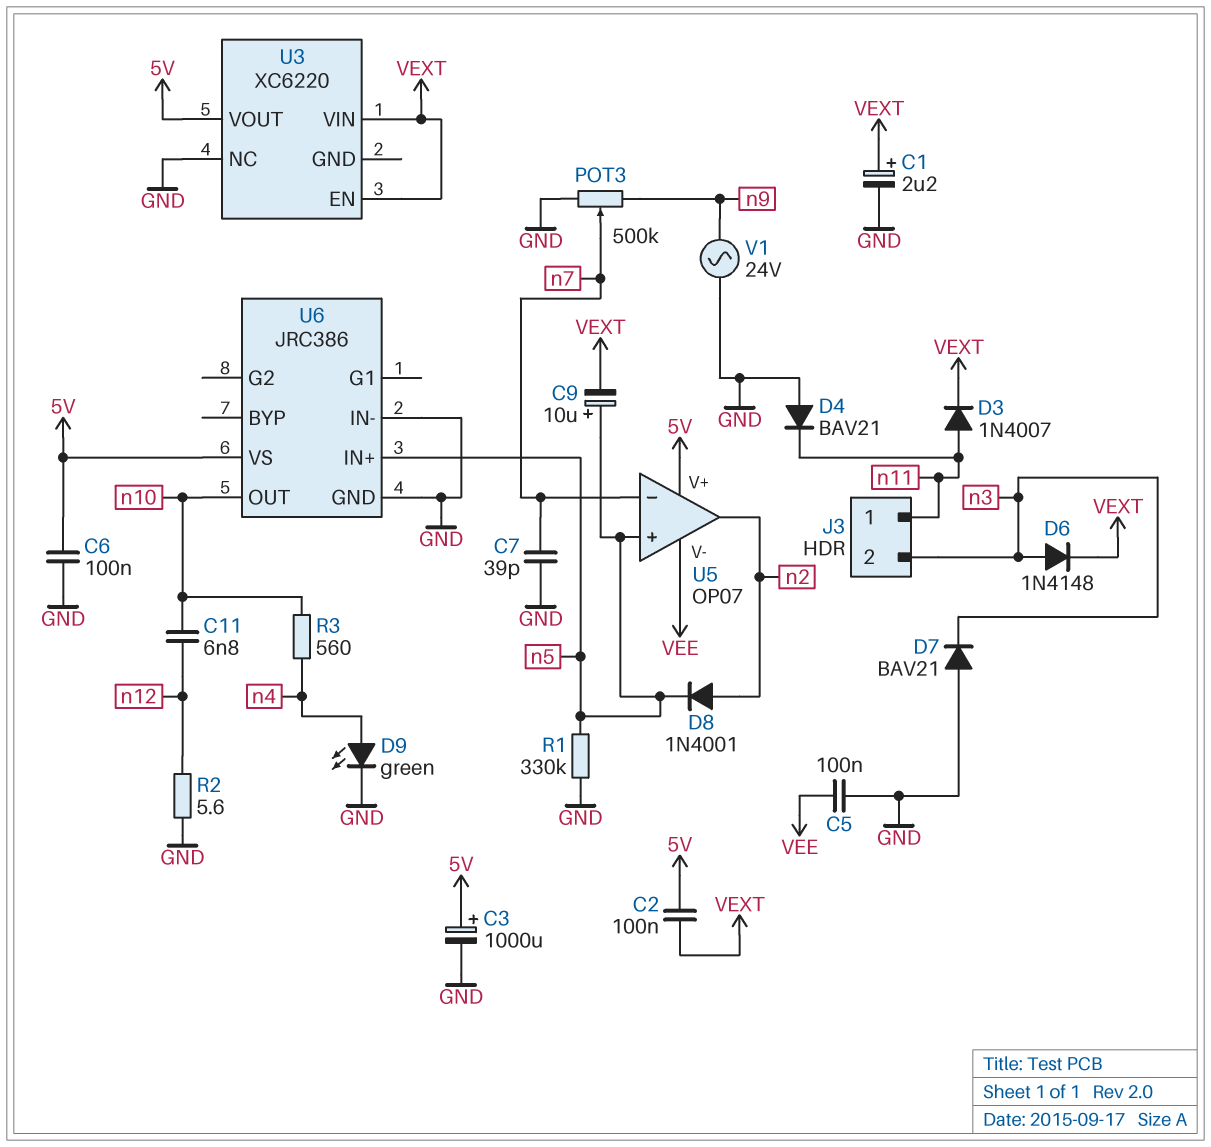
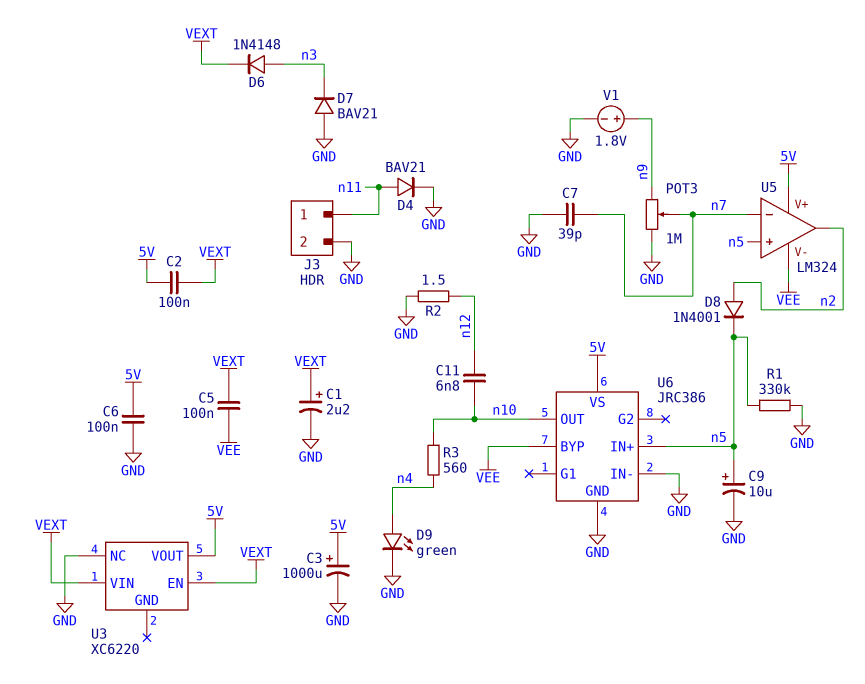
C5: 100nF (GND, VEE) -> 100nF (VEE, VEXT)
C9: 10uF (plus n5, minus VEXT) -> 10uF (plus n5, minus GND)
D3: diode 1N4007 (A n11, K VEXT) -> none
D4: diode BAV21 (A GND, K n11) -> diode BAV21 (A n11, K GND)
J3 pin 2: n3 -> GND
POT3: 500k (GND, n9, wiper n7) -> 1M (GND, n9, wiper n7)
R2: 5.6 (GND, n12) -> 1.5 (GND, n12)
U5: OP07 -> LM324
U6 pin BYP: none -> VEE
V1: AC 24V (GND, n9) -> 1.8V (plus n9, minus GND)

